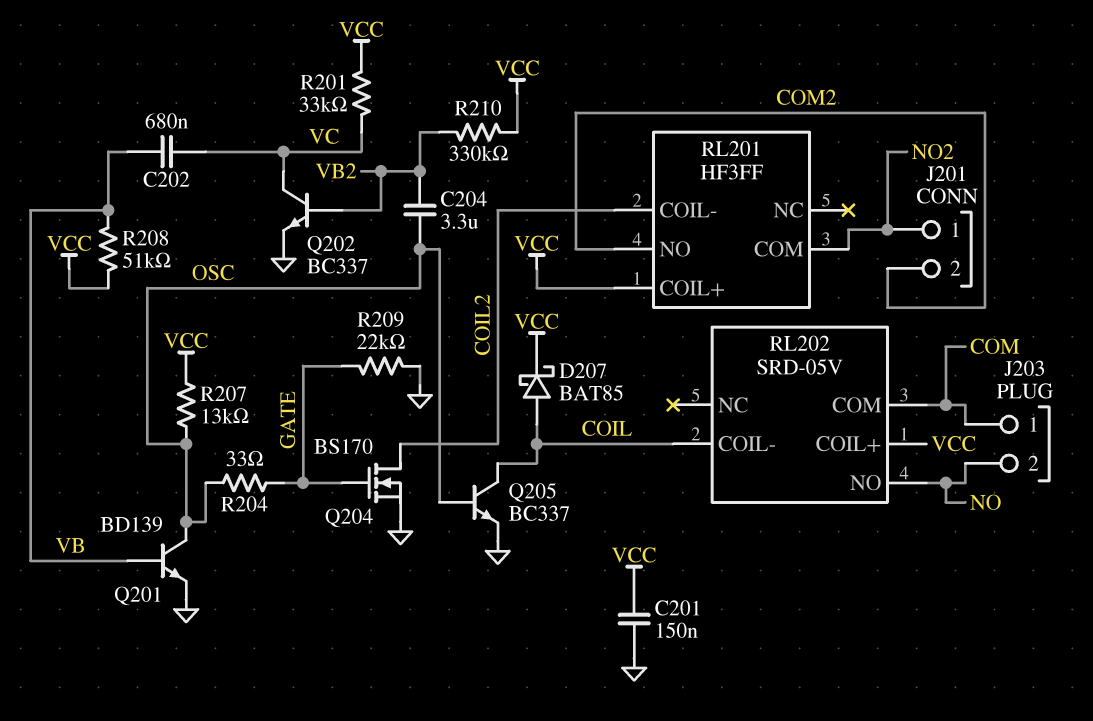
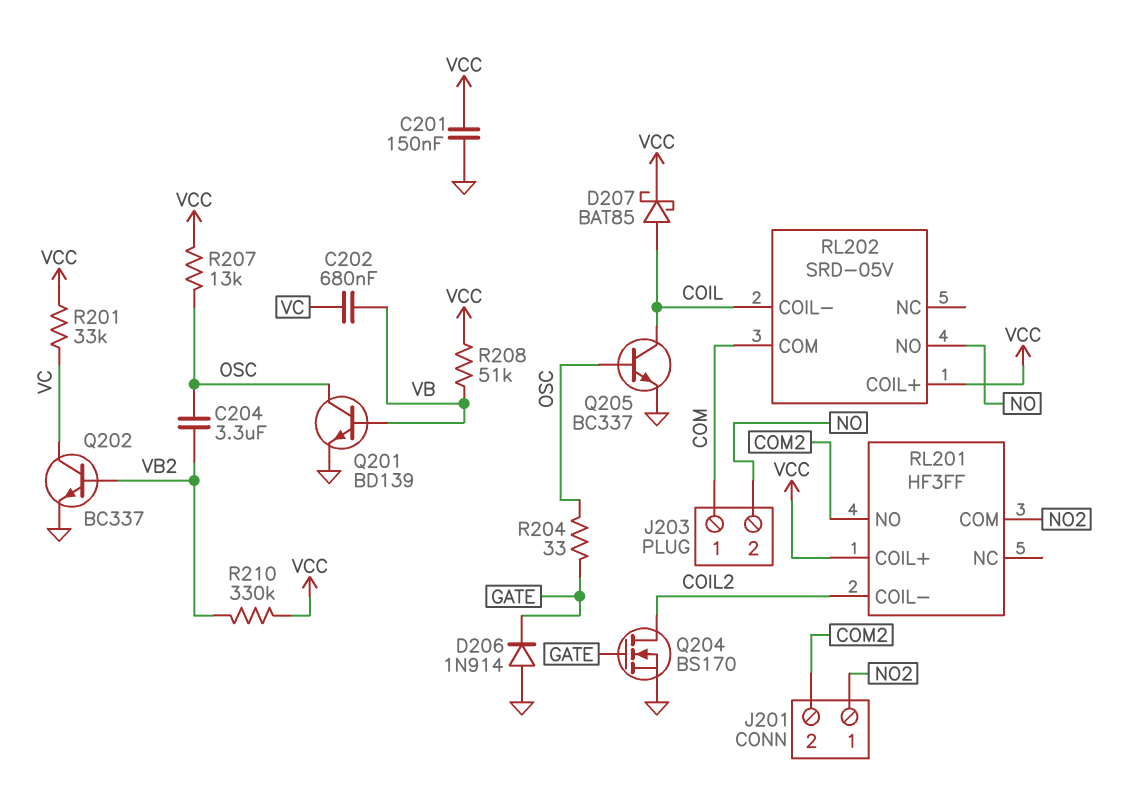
D206: none -> diode 1N914 (A GND, K GATE)
R209: 22k (GATE, GND) -> none

